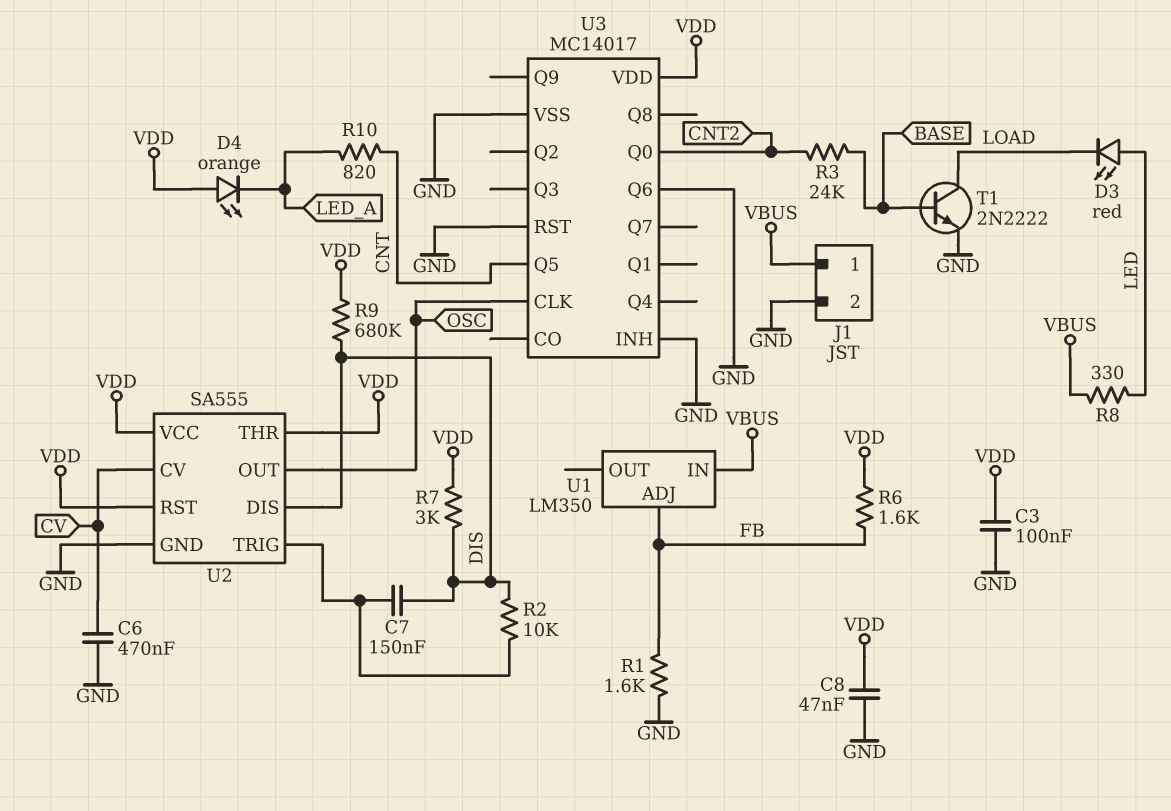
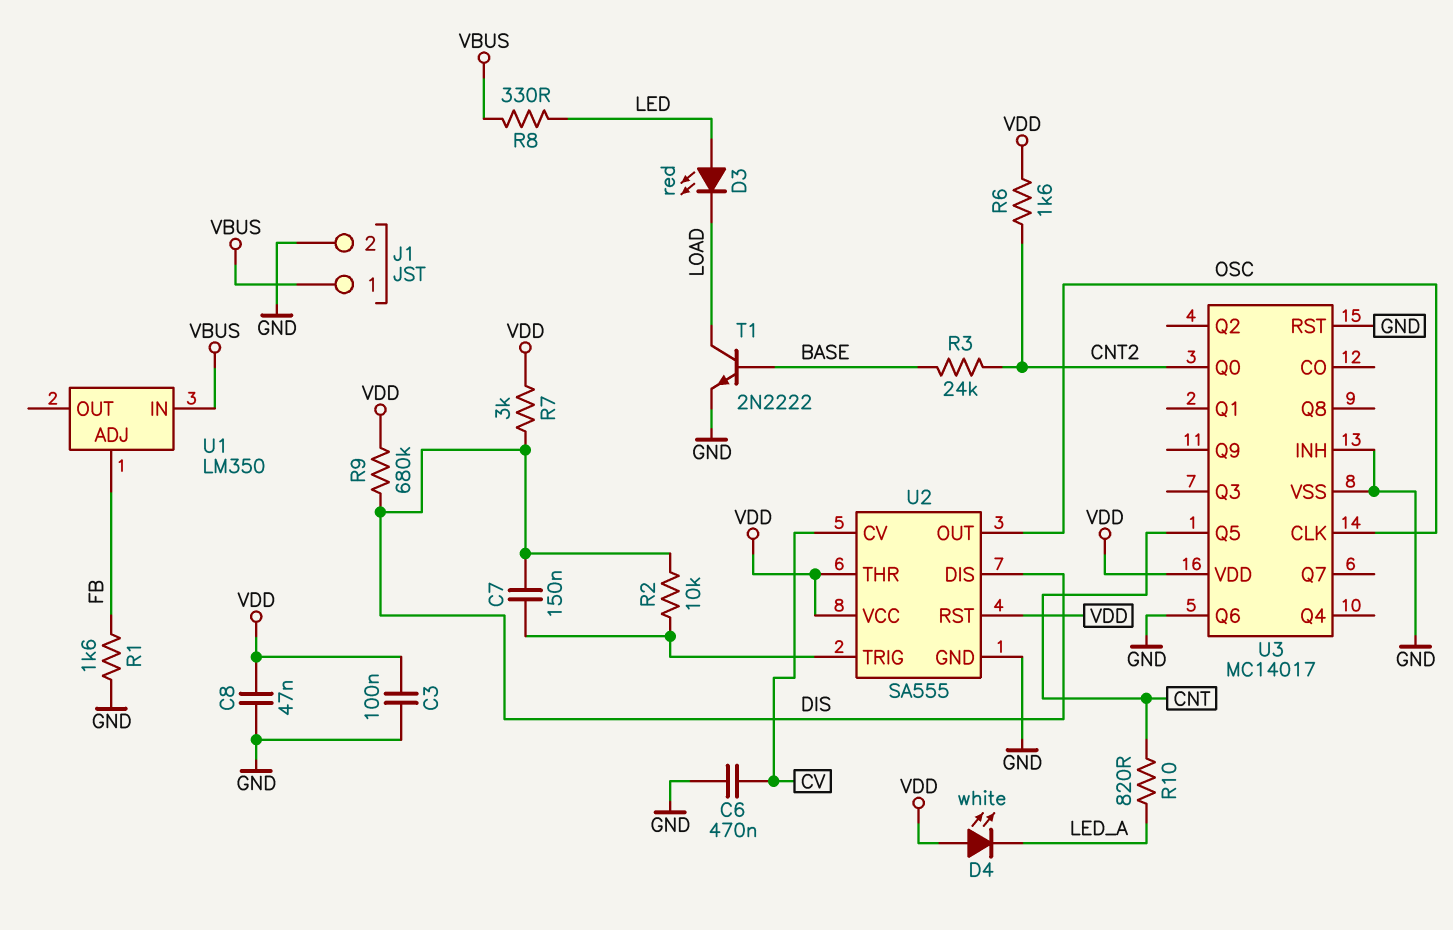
D4: LED orange (A VDD, K LED_A) -> LED white (A VDD, K LED_A)
R6: 1.6k (FB, VDD) -> 1.6k (CNT2, VDD)

